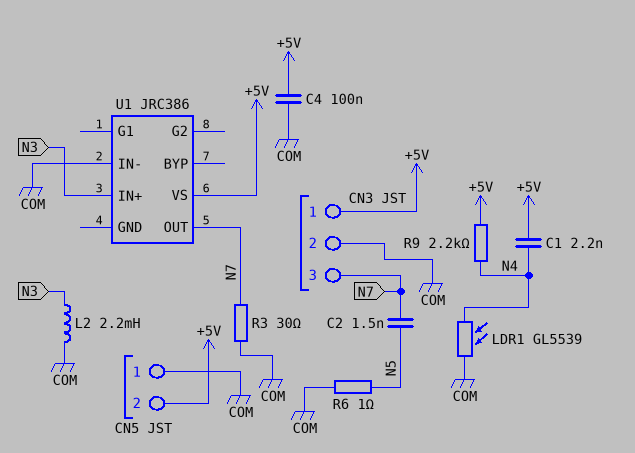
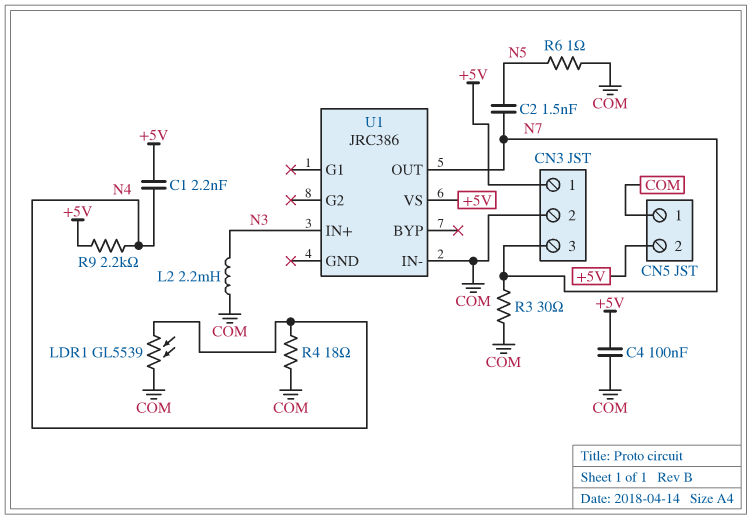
R4: none -> 18 (COM, N4)

